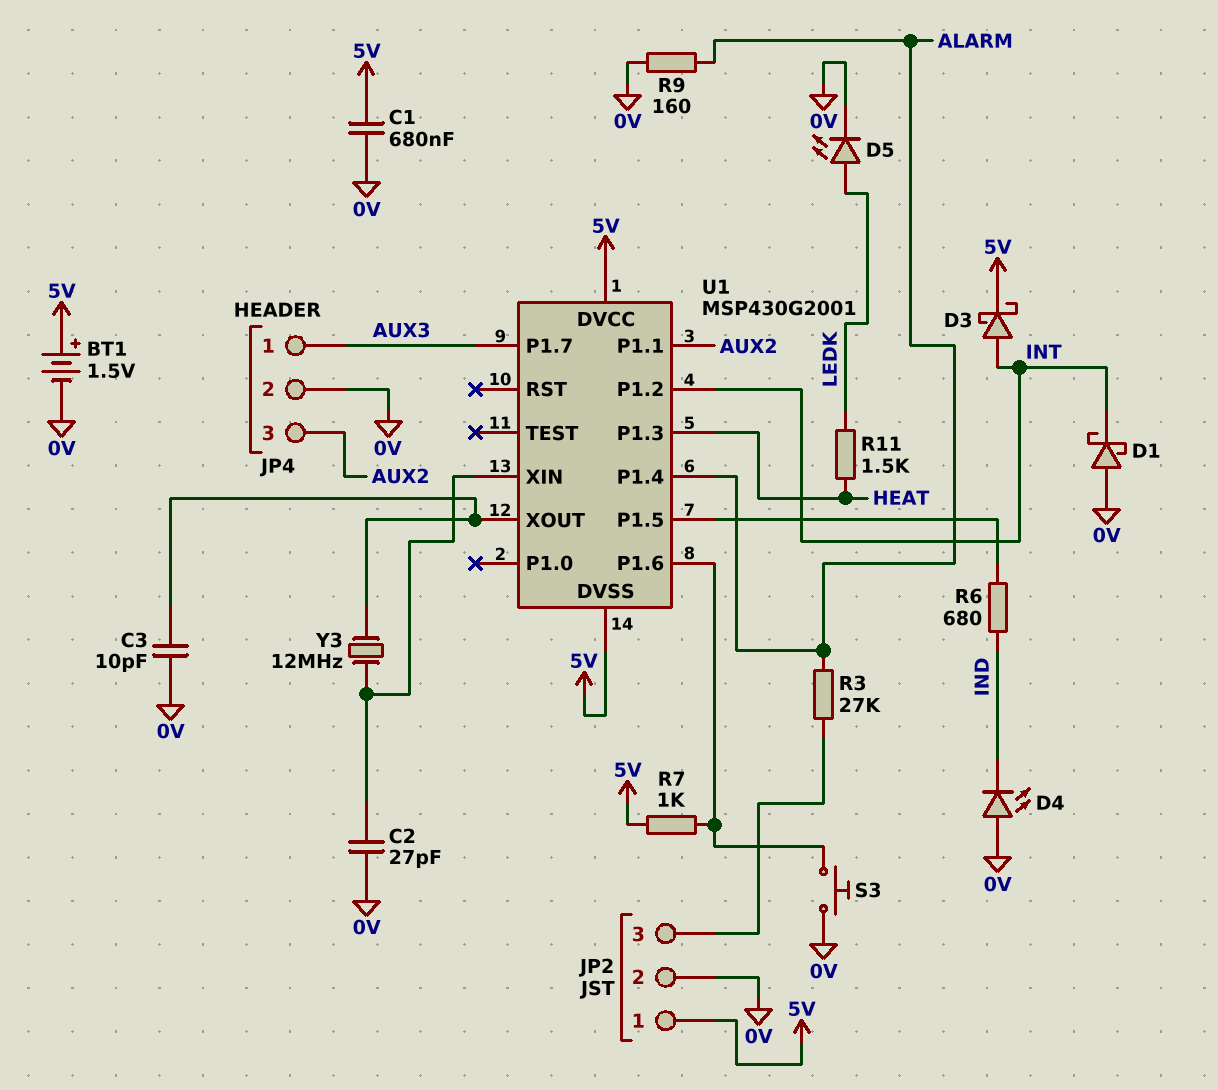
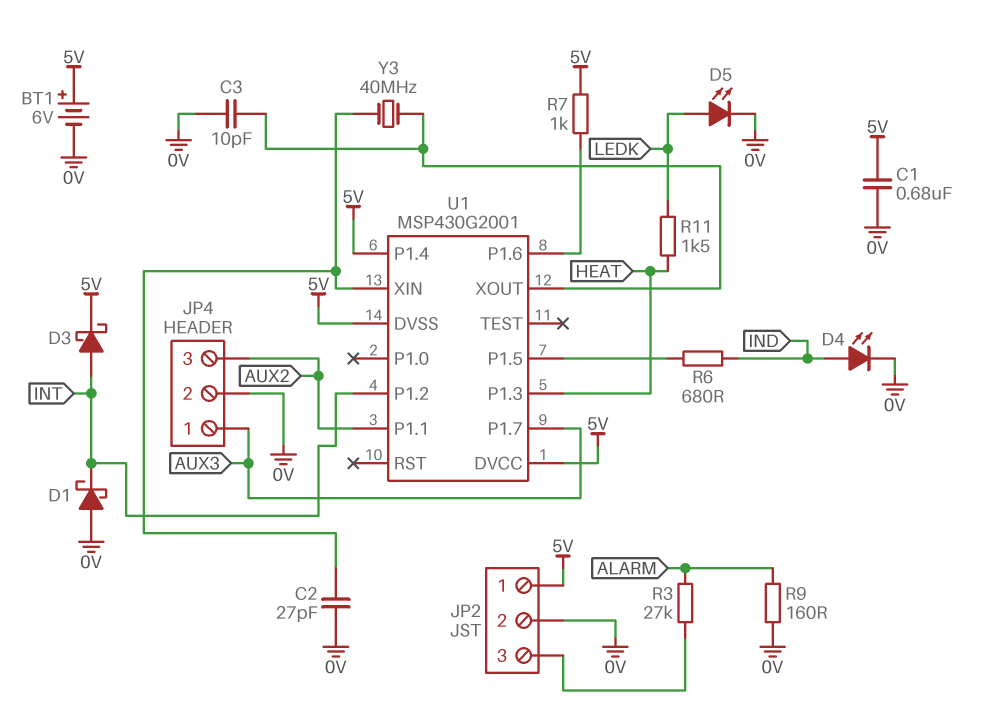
BT1: 1.5V (plus 5V, minus 0V) -> 6V (plus 5V, minus 0V)
D4: LED (A 0V, K IND) -> LED (A IND, K 0V)
S3: button (0V, U1/P1.6) -> none
U1 pin P1.4: ALARM -> 5V
Y3: 12MHz (U1/XIN, U1/XOUT) -> 40MHz (U1/XIN, U1/XOUT)

